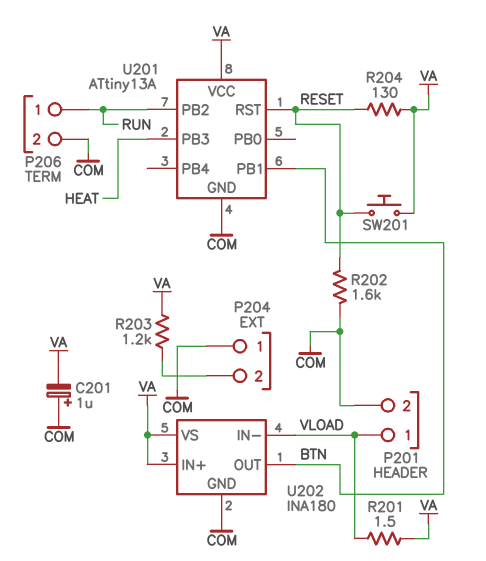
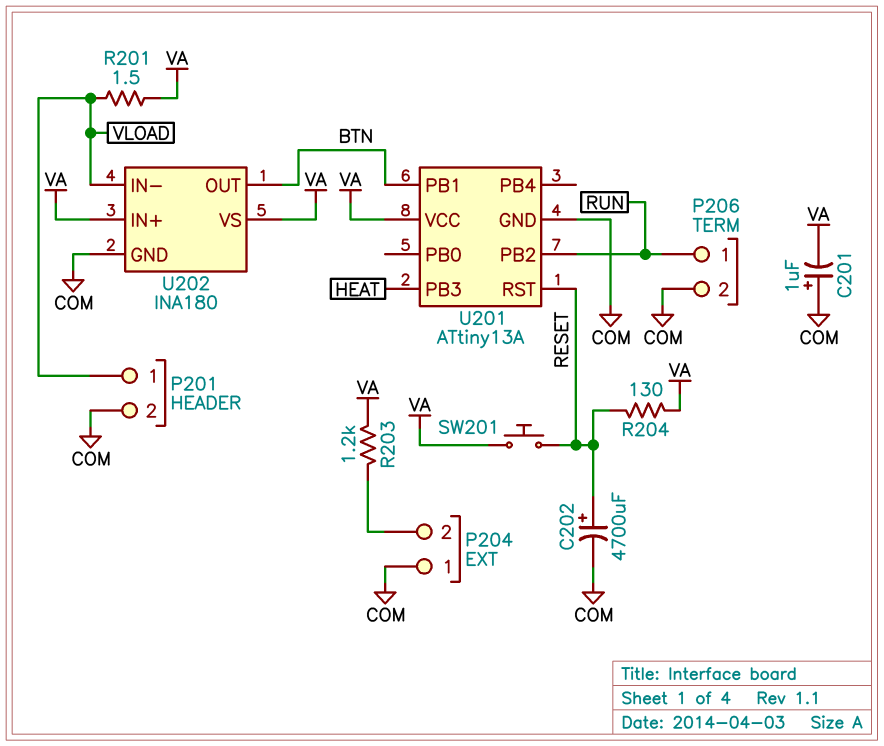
C202: none -> 4700uF (plus RESET, minus COM)
R202: 1.6k (COM, RESET) -> none

